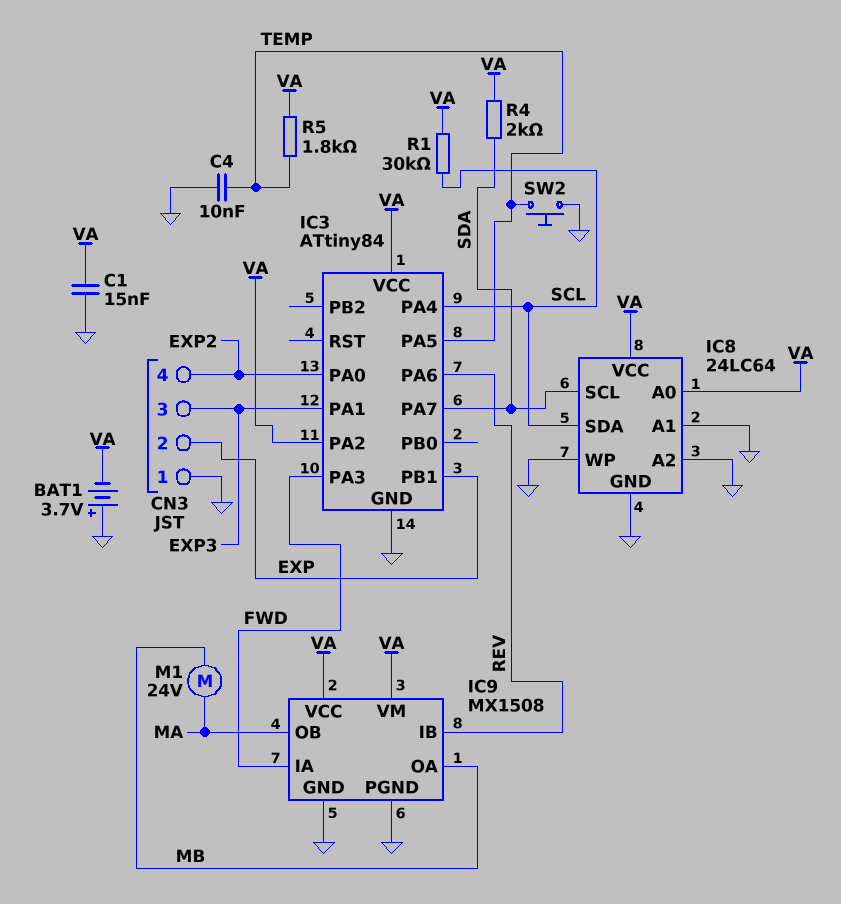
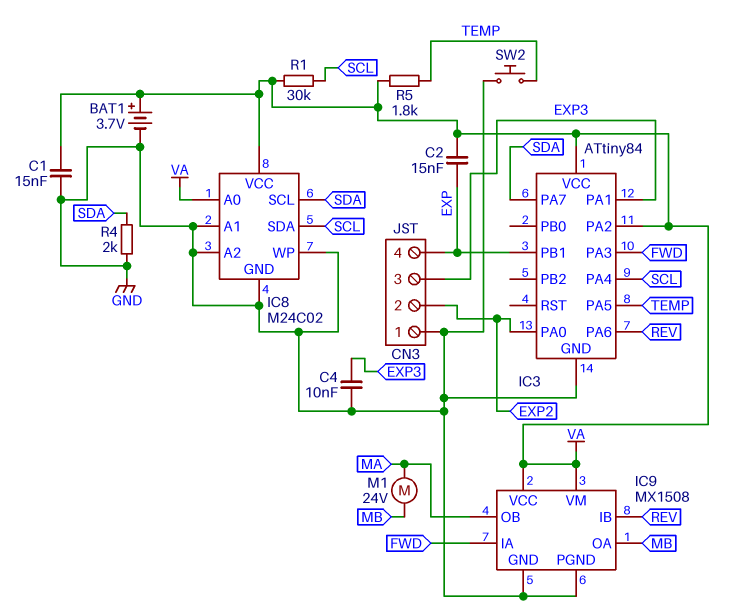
BAT1: 3.7V (plus GND, minus VA) -> 3.7V (plus VA, minus GND)
C2: none -> 15nF (EXP, VA)
C4: 10nF (GND, TEMP) -> 10nF (EXP3, GND)
CN3 pin 2: EXP -> EXP2
CN3 pin 4: EXP2 -> EXP
IC8: 24LC64 -> M24C02
R4: 2k (SDA, VA) -> 2k (GND, SDA)

